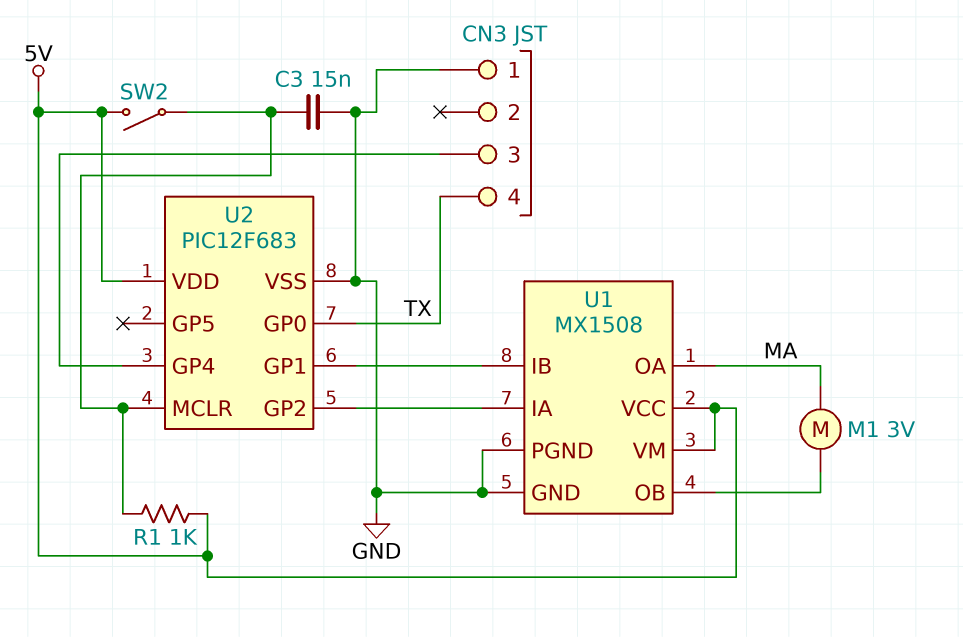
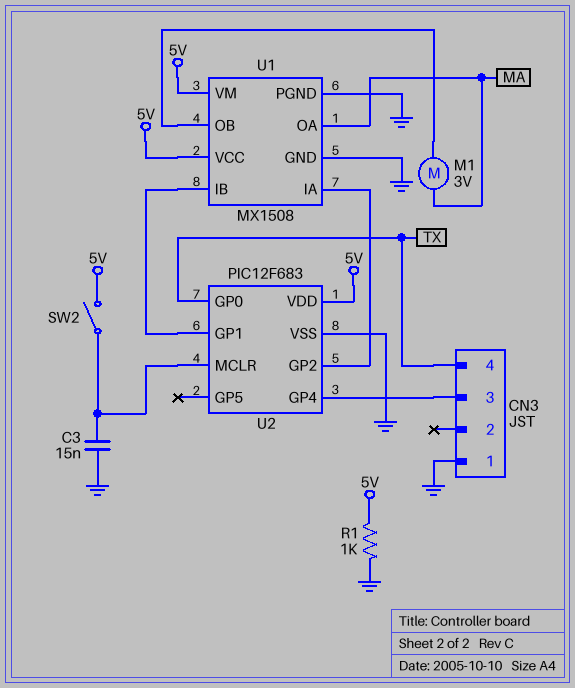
R1: 1k (5V, U2/MCLR) -> 1k (5V, GND)

